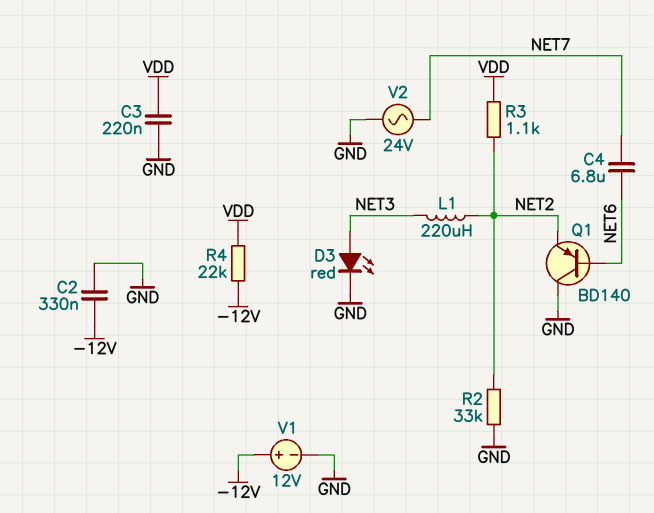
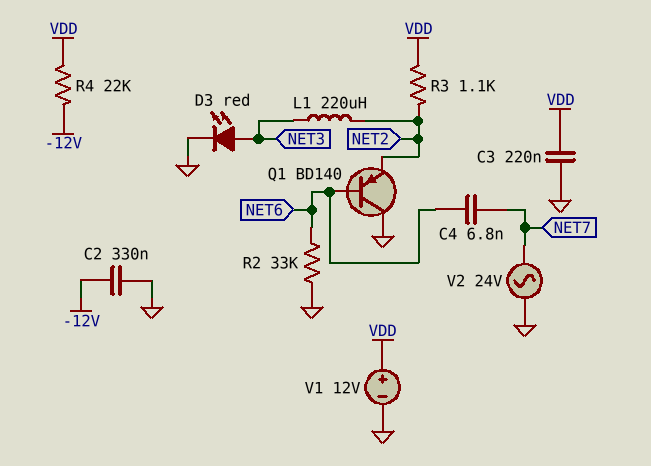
C4: 6.8uF (NET6, NET7) -> 6.8nF (NET6, NET7)
R2: 33k (GND, NET2) -> 33k (GND, NET6)
V1: 12V (plus -12V, minus GND) -> 12V (plus VDD, minus GND)

